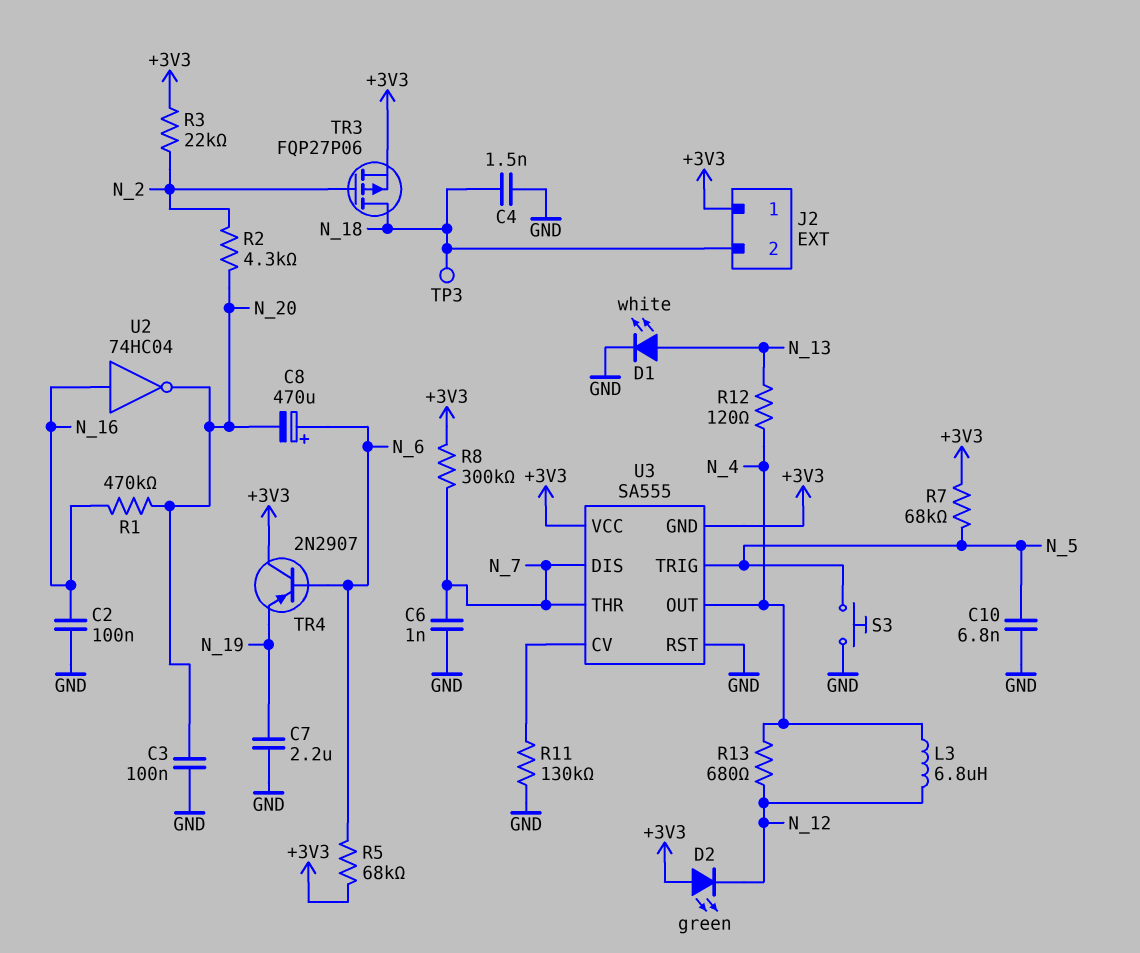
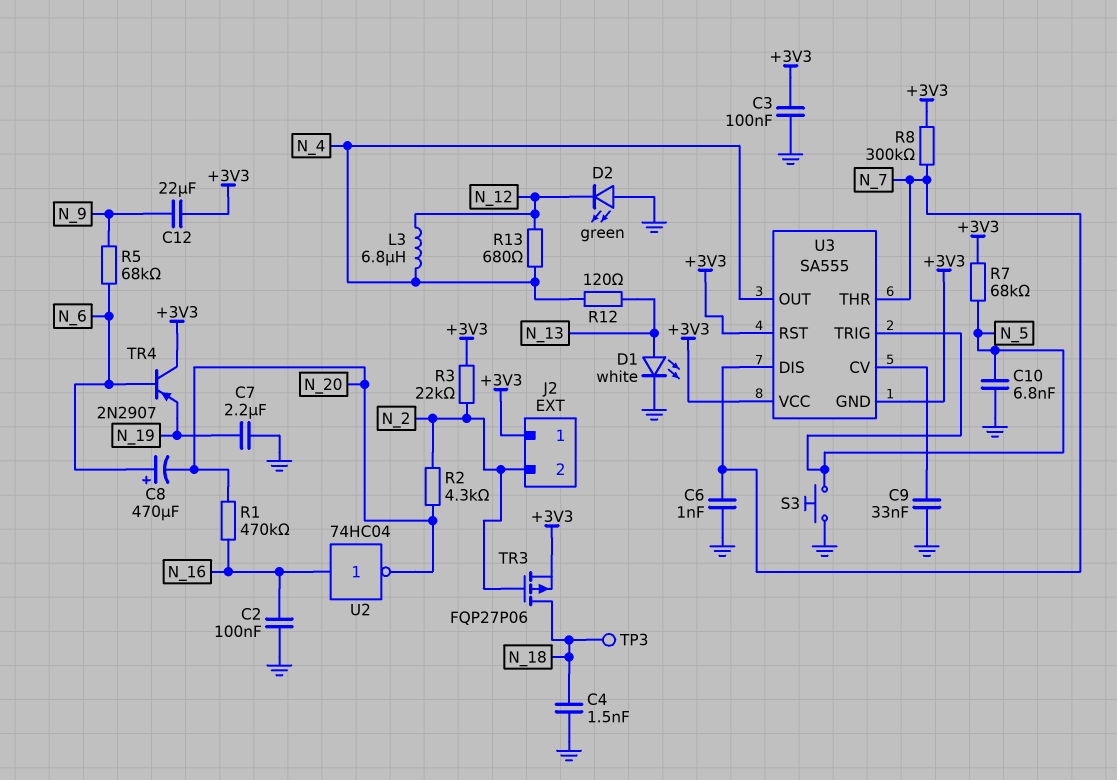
C3: 100nF (GND, N_20) -> 100nF (+3V3, GND)
C9: none -> 33nF (GND, U3/CV)
C12: none -> 22uF (+3V3, N_9)
D2: LED green (A +3V3, K N_12) -> LED green (A GND, K N_12)
J2 pin 2: N_18 -> N_2
R5: 68k (+3V3, N_6) -> 68k (N_6, N_9)
R11: 130k (GND, U3/CV) -> none
U3 pin RST: GND -> +3V3

